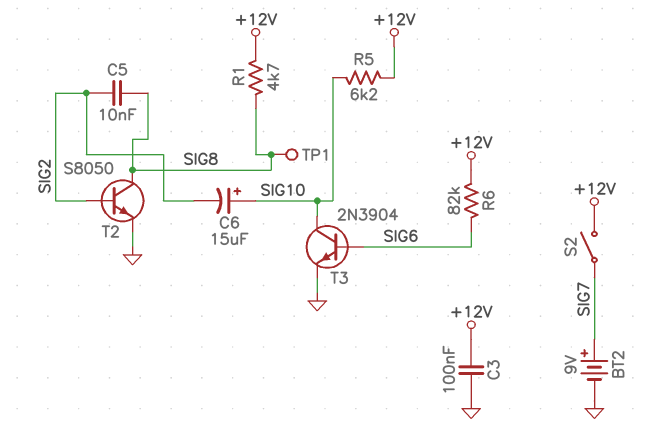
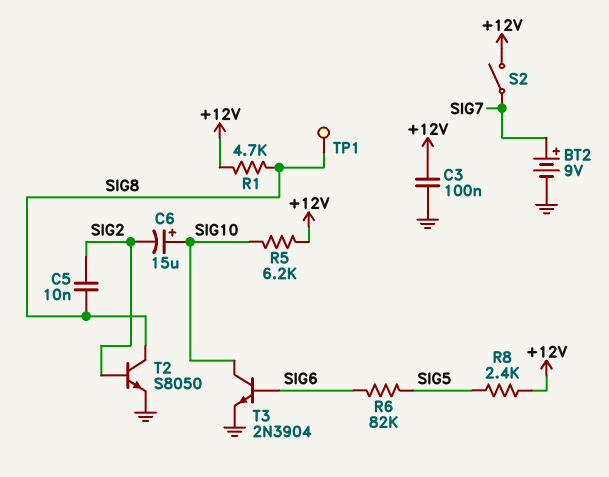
R6: 82k (+12V, SIG6) -> 82k (SIG5, SIG6)
R8: none -> 2.4k (+12V, SIG5)

